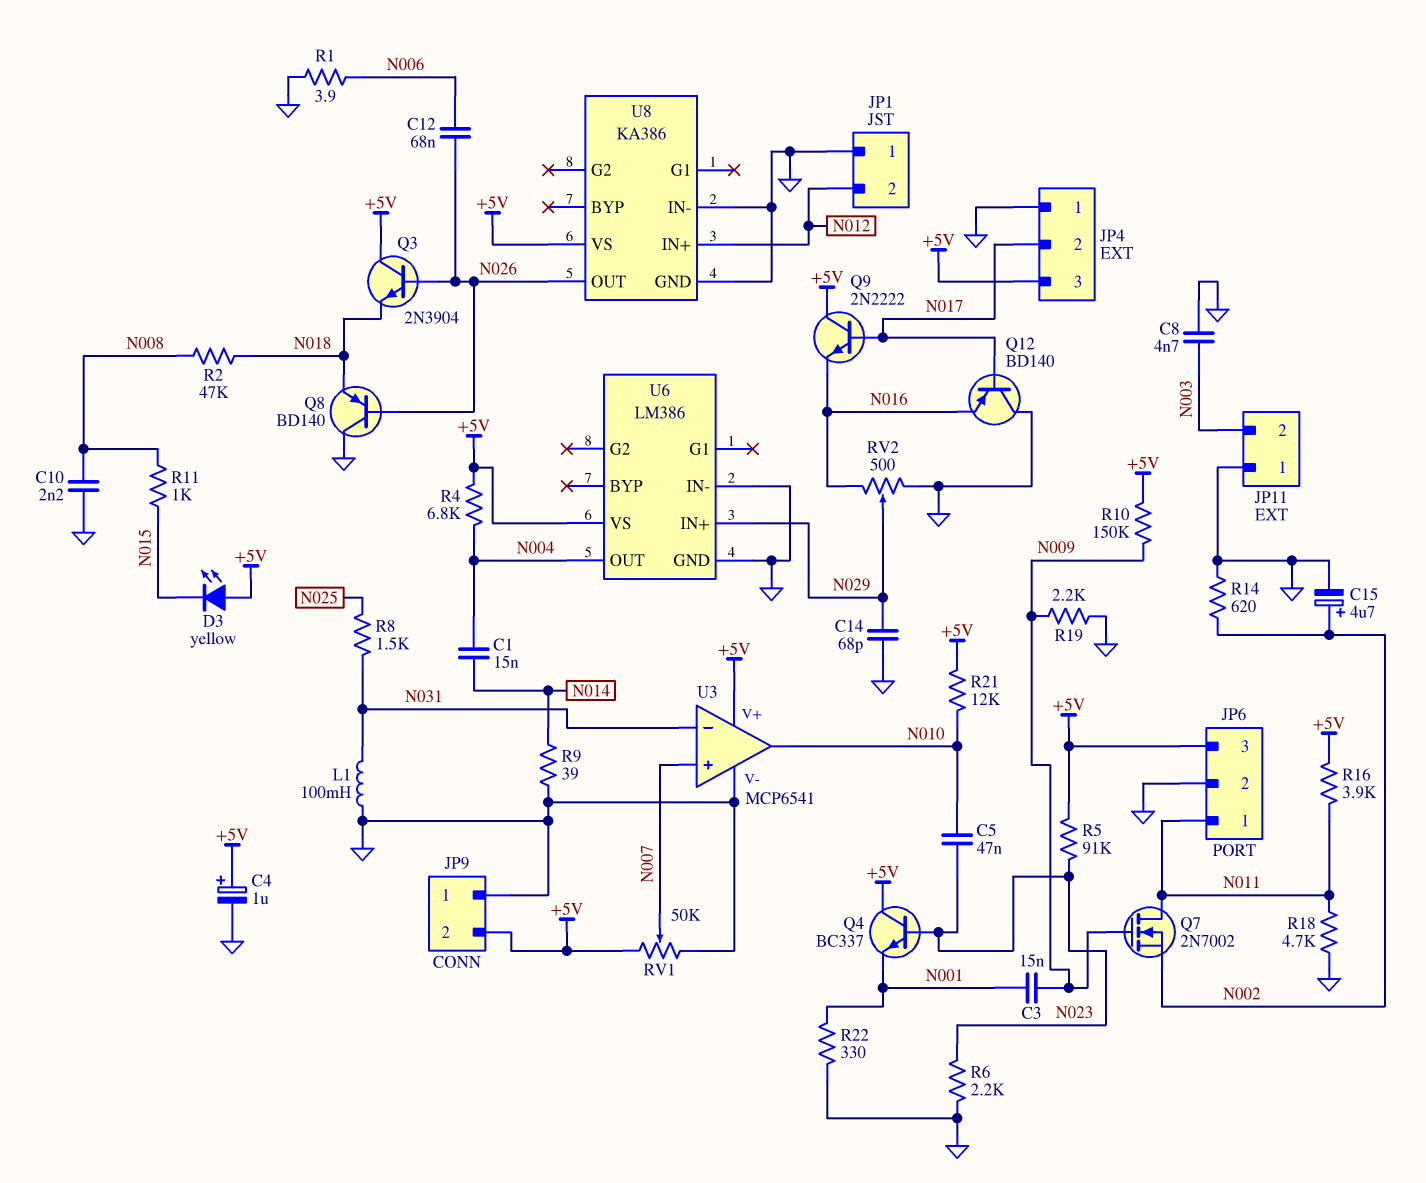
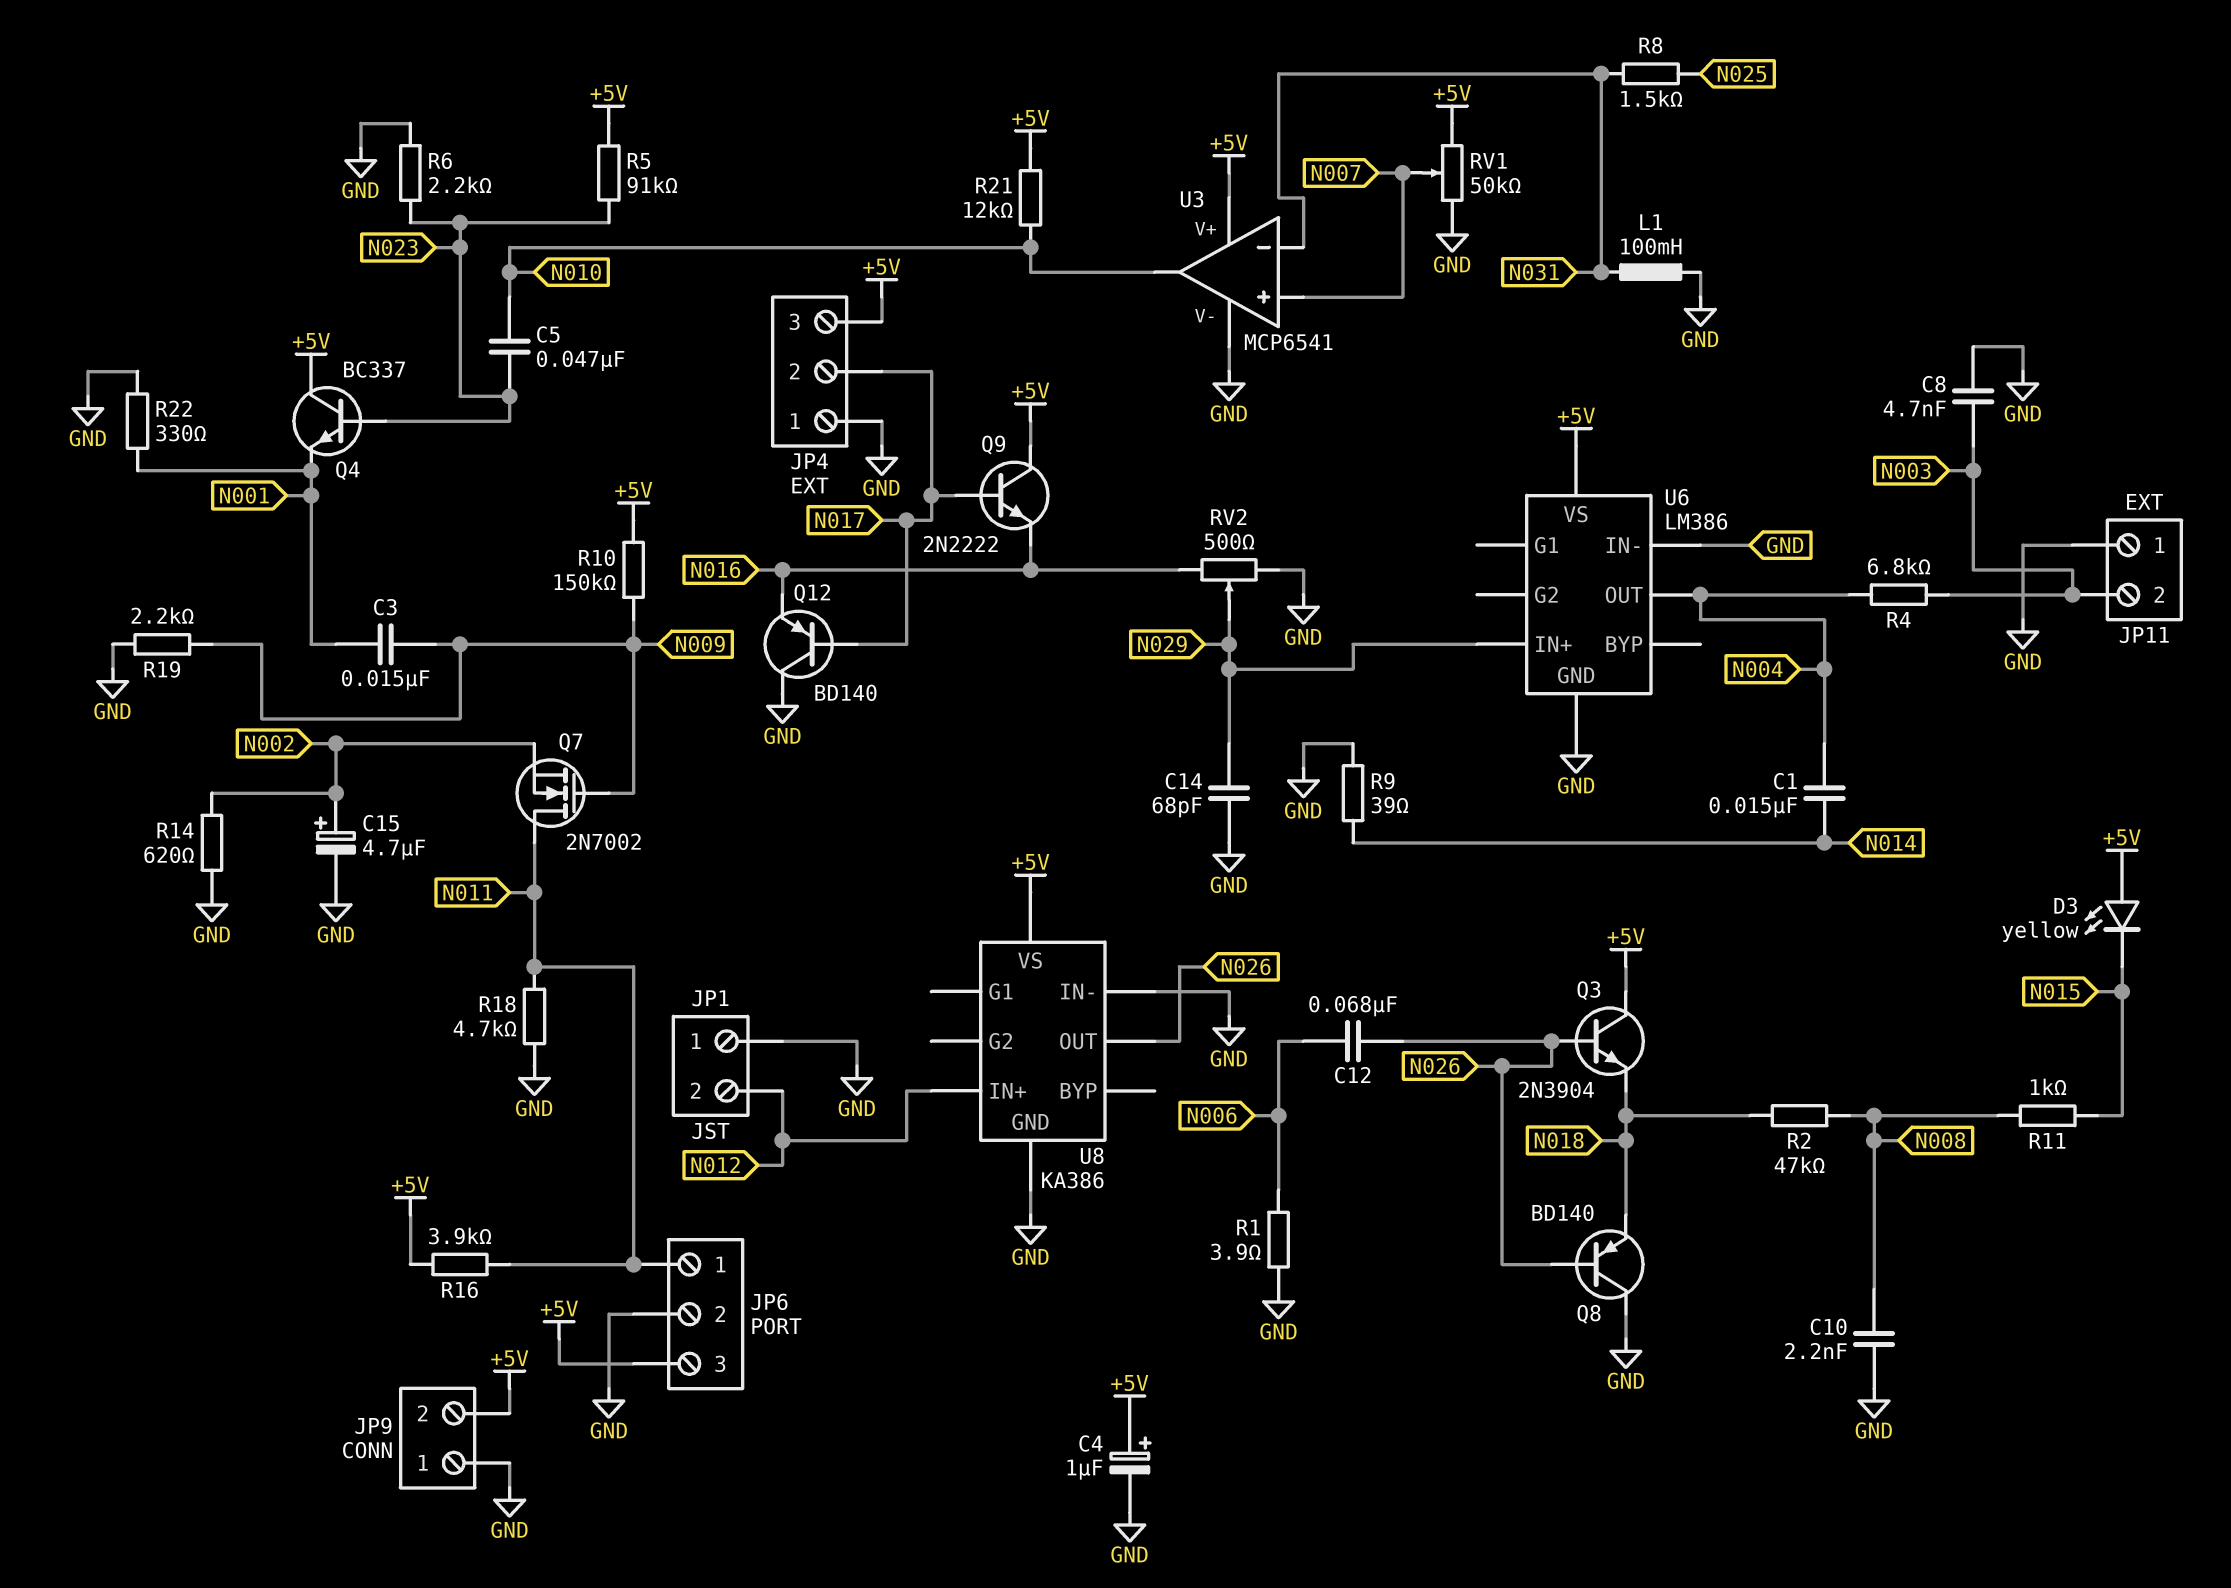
R4: 6.8k (+5V, N004) -> 6.8k (N003, N004)

